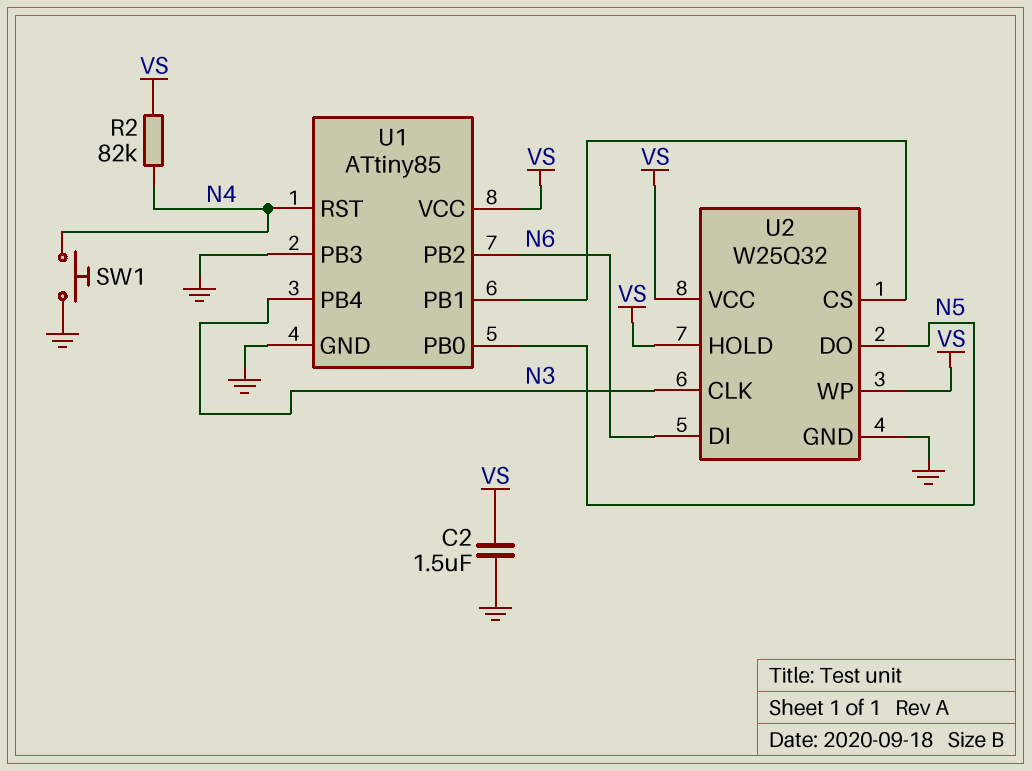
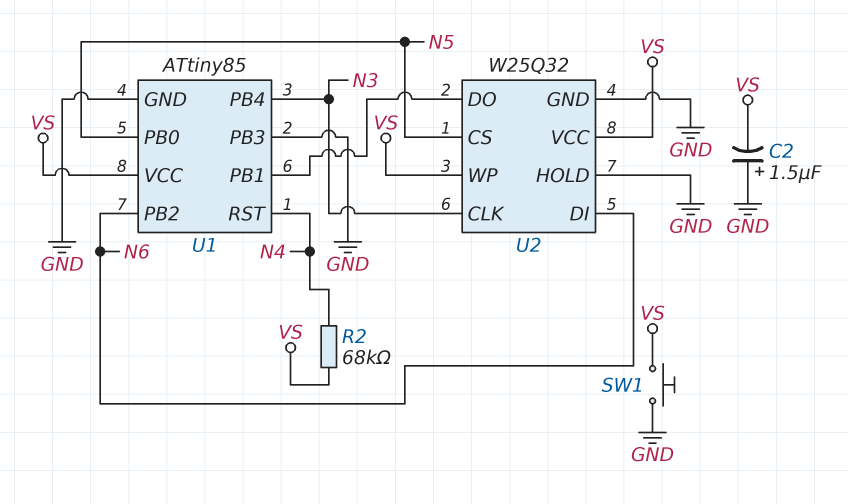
C2: 1.5uF (GND, VS) -> 1.5uF (plus GND, minus VS)
R2: 82k (N4, VS) -> 68k (N4, VS)
SW1: button (GND, N4) -> button (GND, VS)
U2 pin CS: U1/PB1 -> N5
U2 pin DO: N5 -> U1/PB1
U2 pin HOLD: VS -> GND

